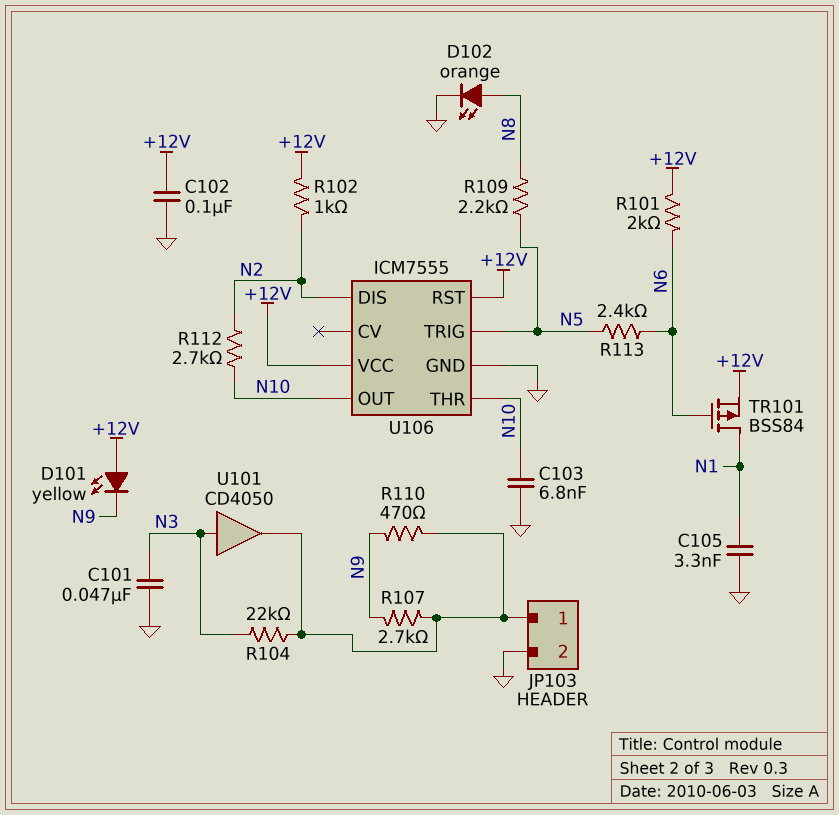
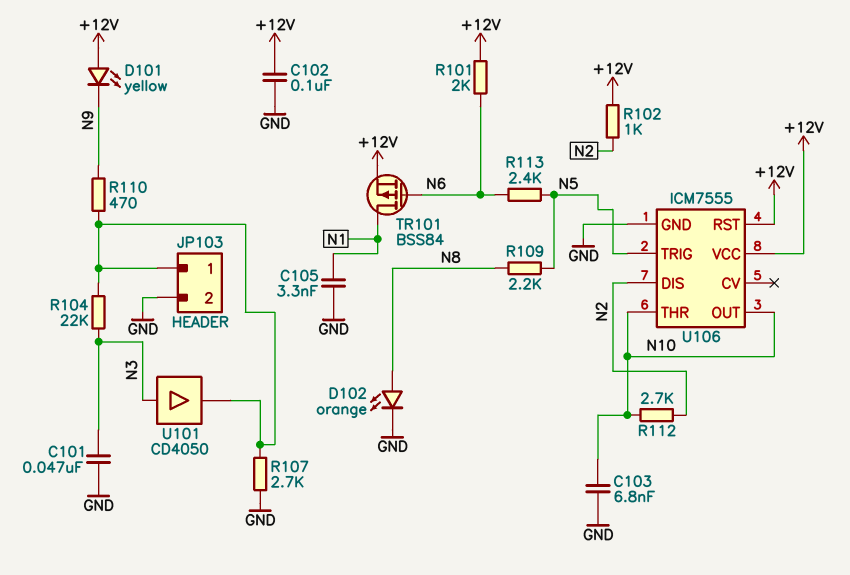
R107: 2.7k (JP103/1, N9) -> 2.7k (GND, JP103/1)

